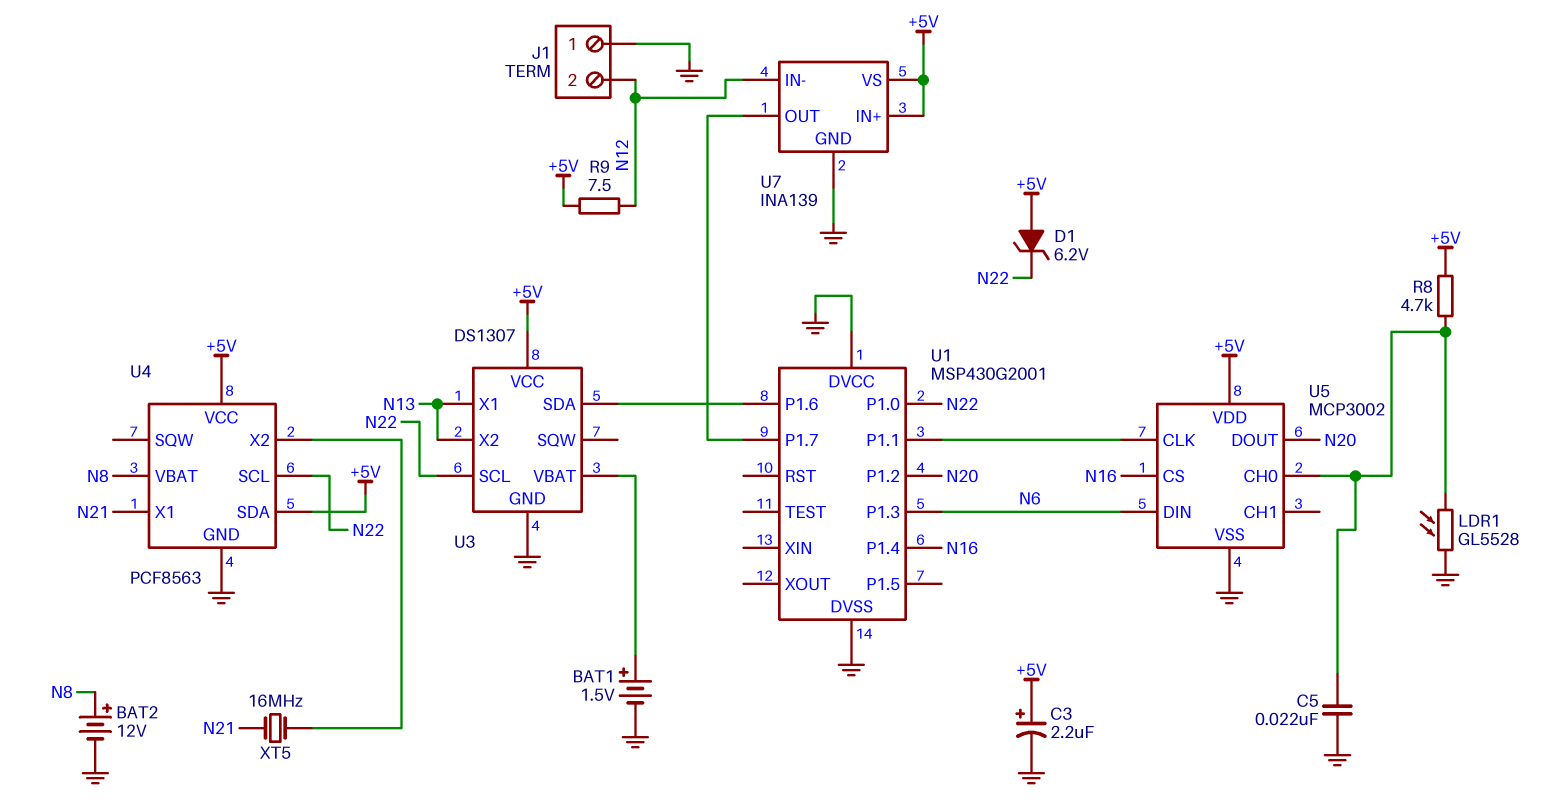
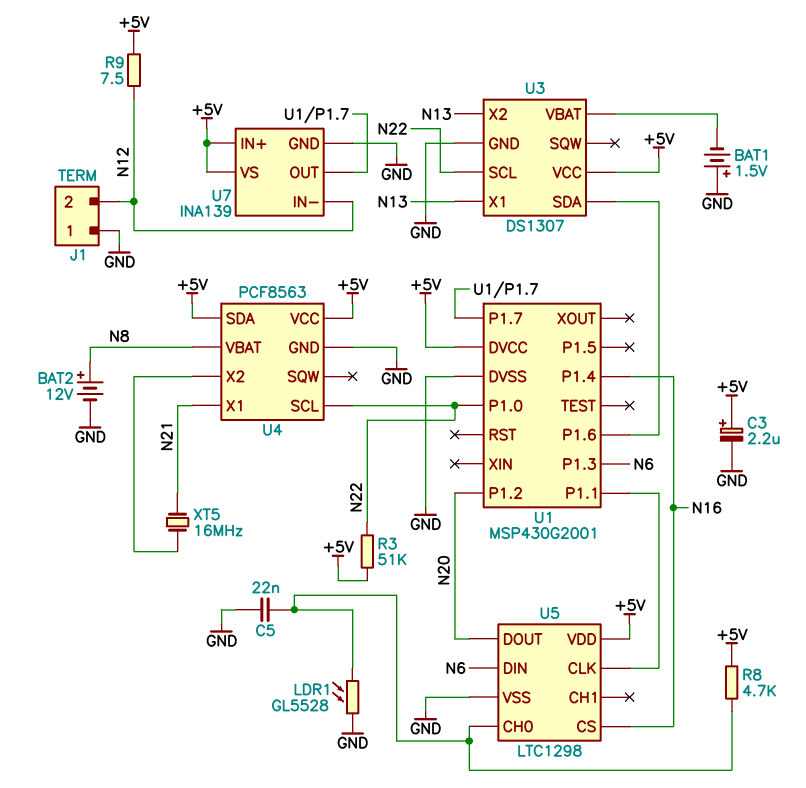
BAT1: 1.5V (plus U3/VBAT, minus GND) -> 1.5V (plus GND, minus U3/VBAT)
D1: zener 6.2V (A +5V, K N22) -> none
R3: none -> 51k (+5V, N22)
U1 pin DVCC: GND -> +5V
U5: MCP3002 -> LTC1298

